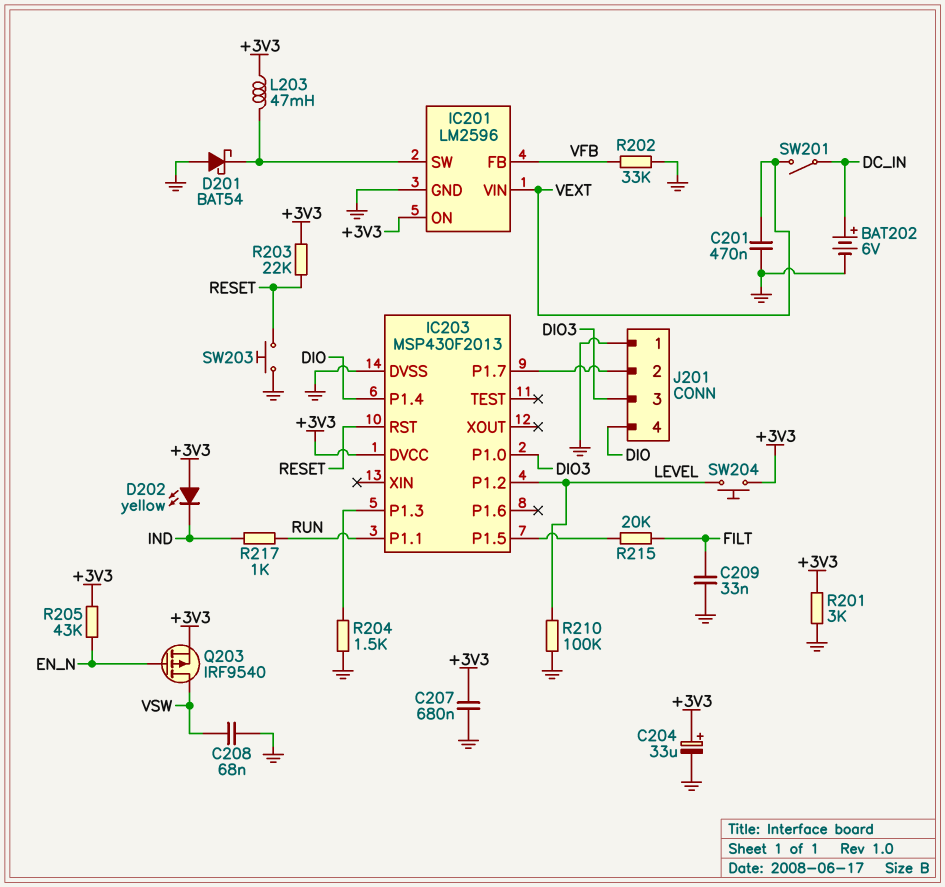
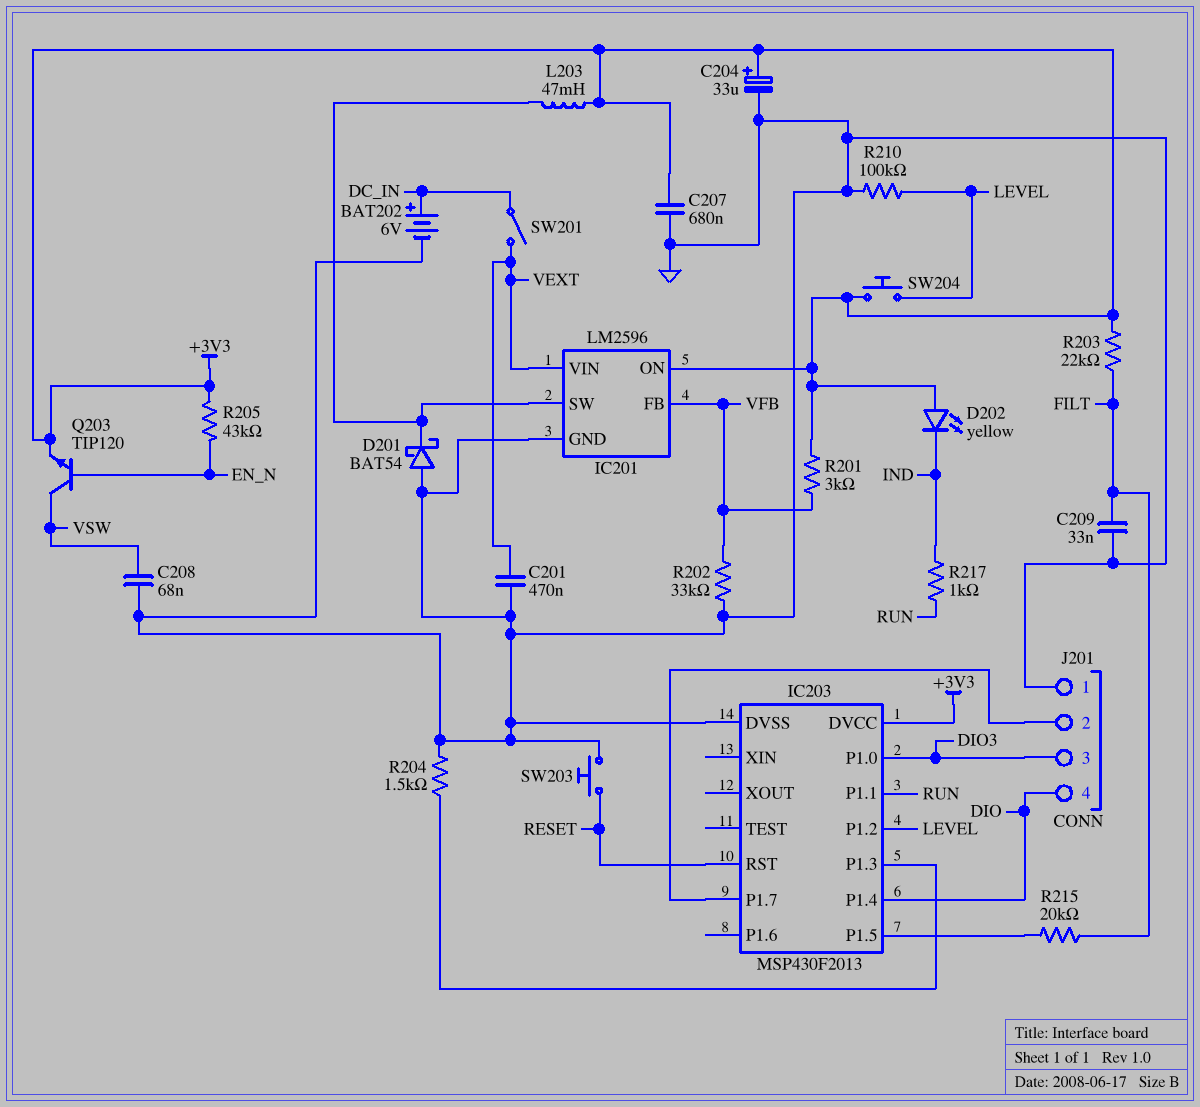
Q203: PMOS IRF9540 (G EN_N, D VSW, S +3V3) -> NPN TIP120 (B EN_N, C VSW, E +3V3)
R201: 3k (+3V3, GND) -> 3k (+3V3, VFB)
R203: 22k (+3V3, RESET) -> 22k (+3V3, FILT)

